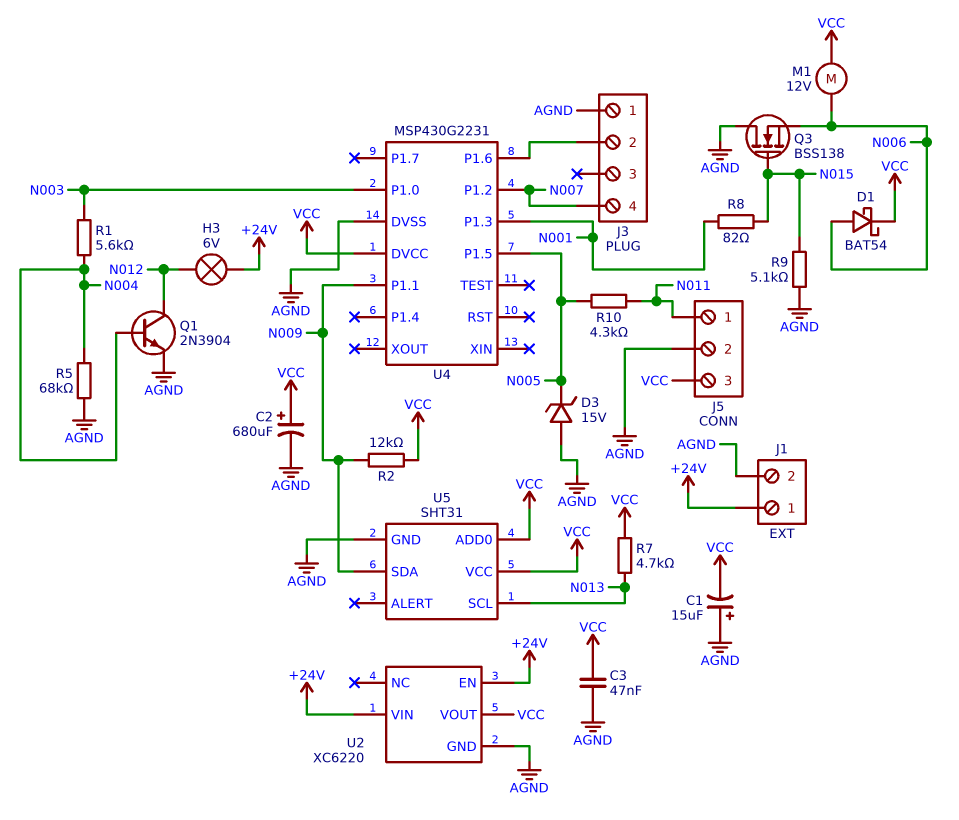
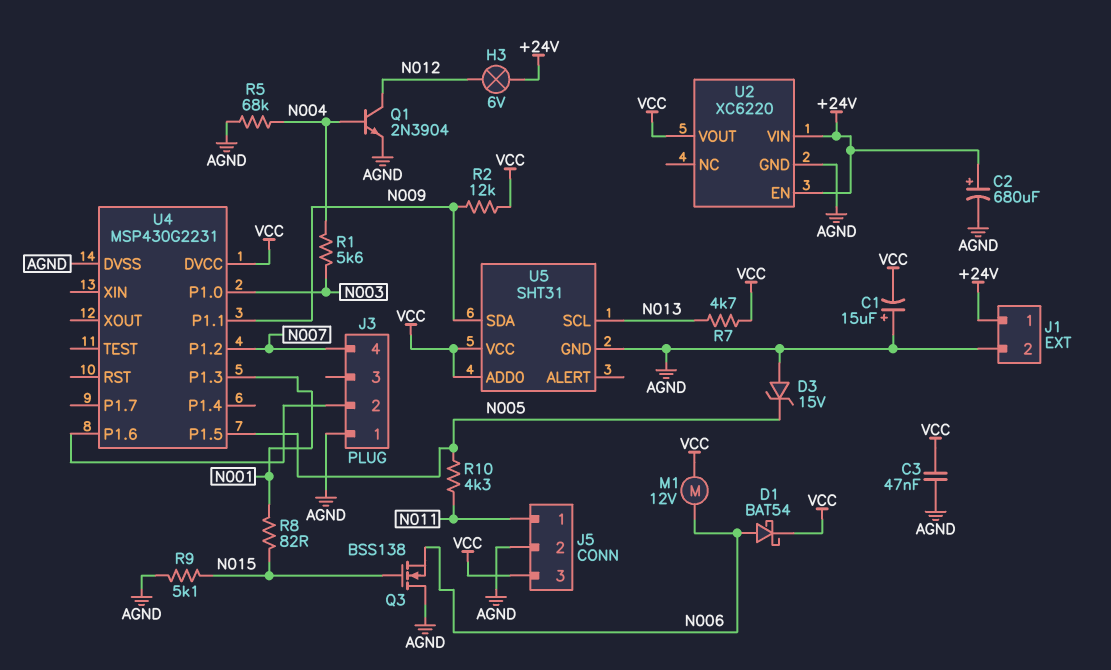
C2: 680uF (plus VCC, minus AGND) -> 680uF (plus +24V, minus AGND)

